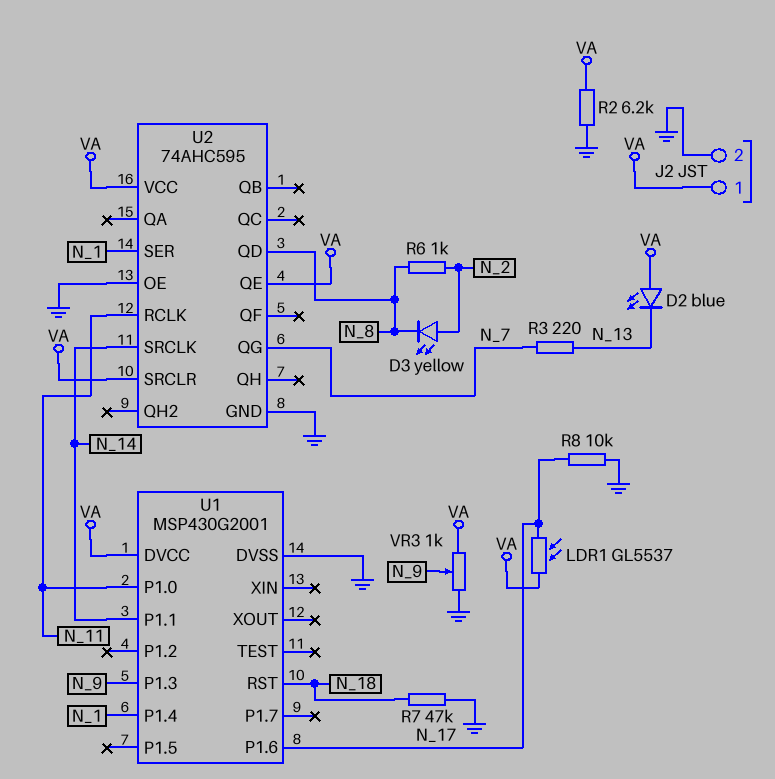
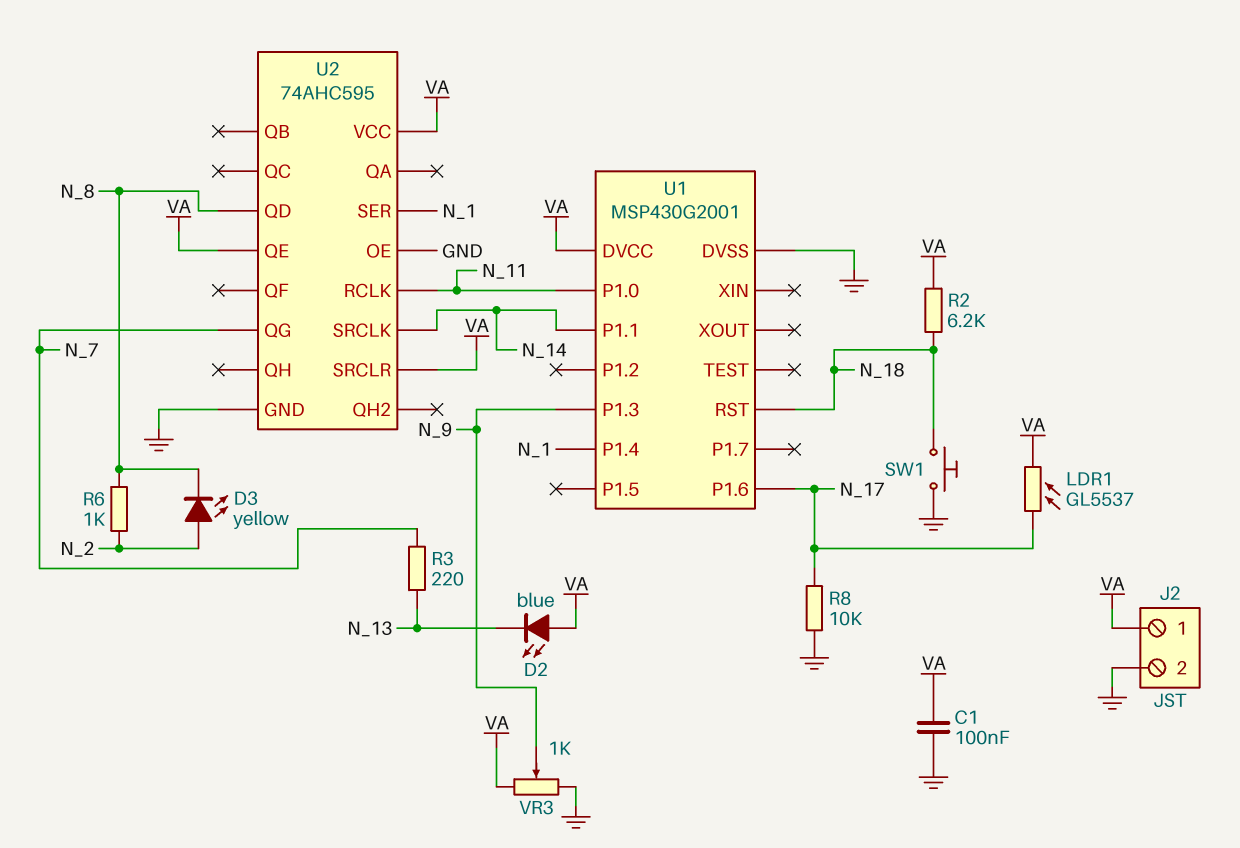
C1: none -> 100nF (GND, VA)
R2: 6.2k (GND, VA) -> 6.2k (N_18, VA)
R7: 47k (GND, N_18) -> none
SW1: none -> button (GND, N_18)

